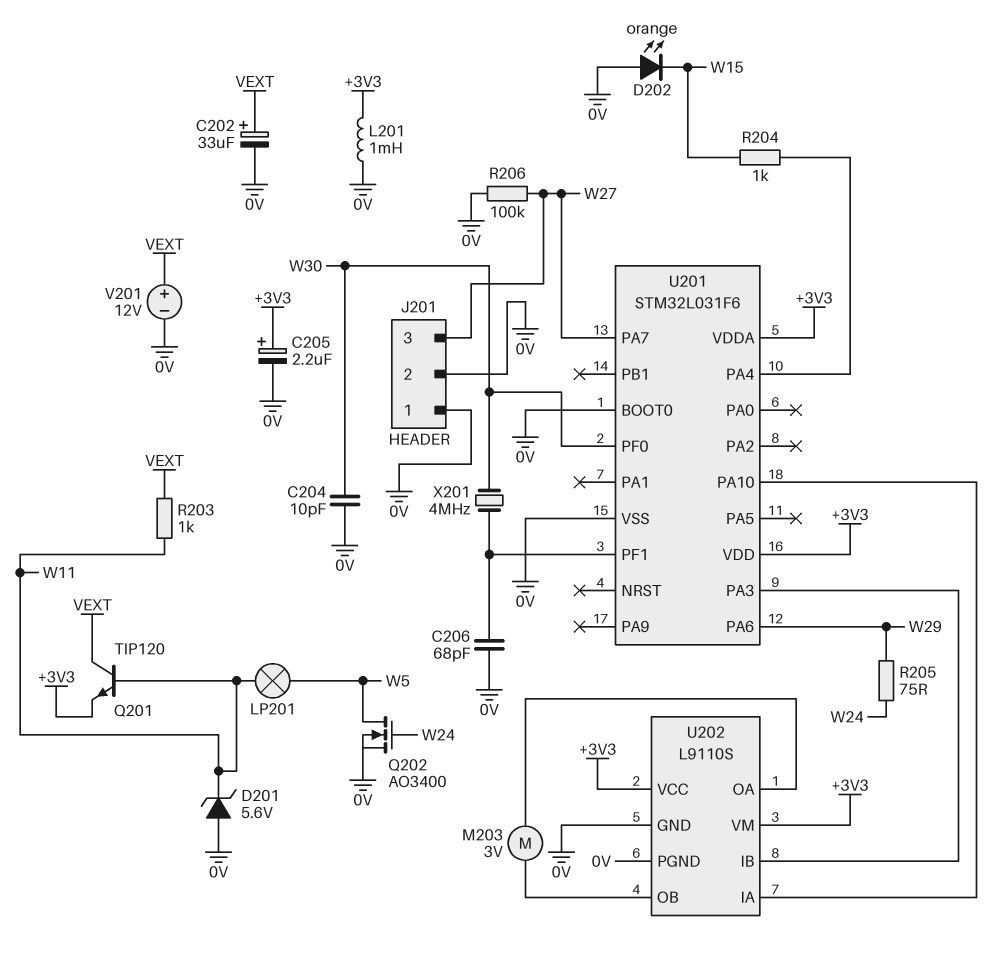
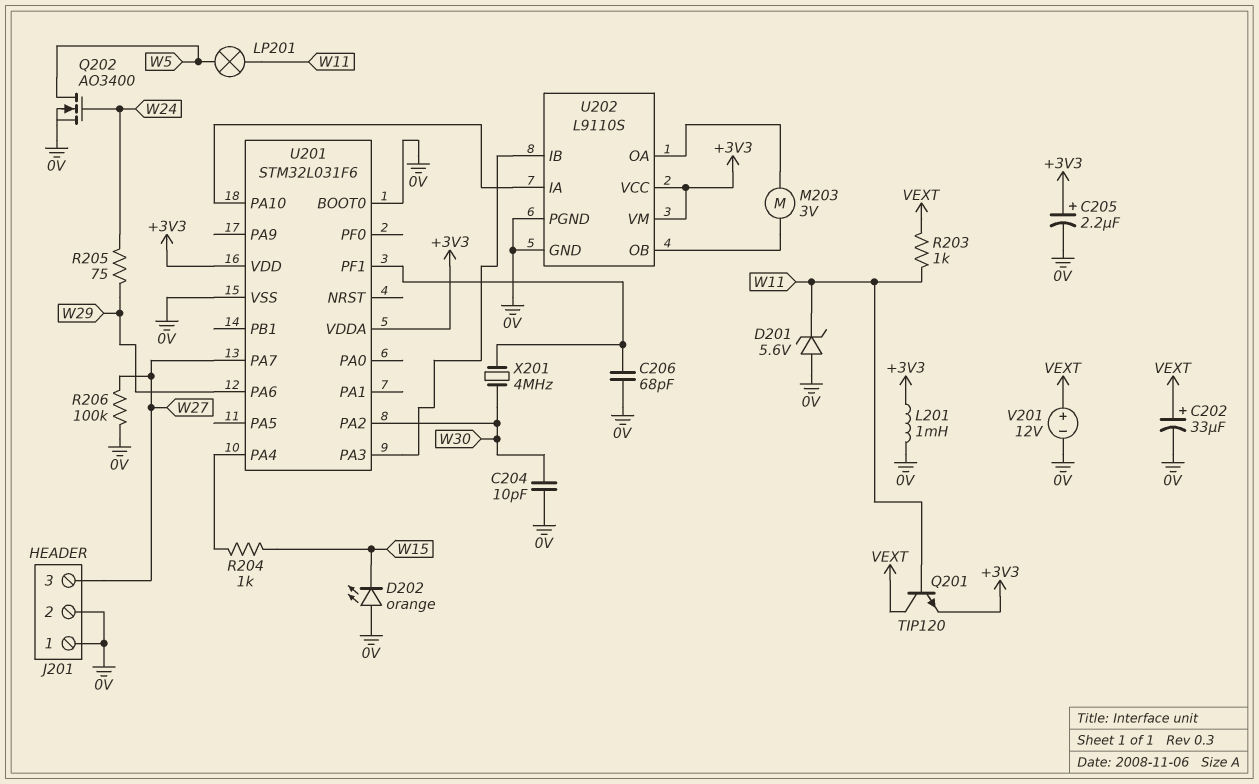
U201 pin PA2: none -> W30
U201 pin PF0: W30 -> none

